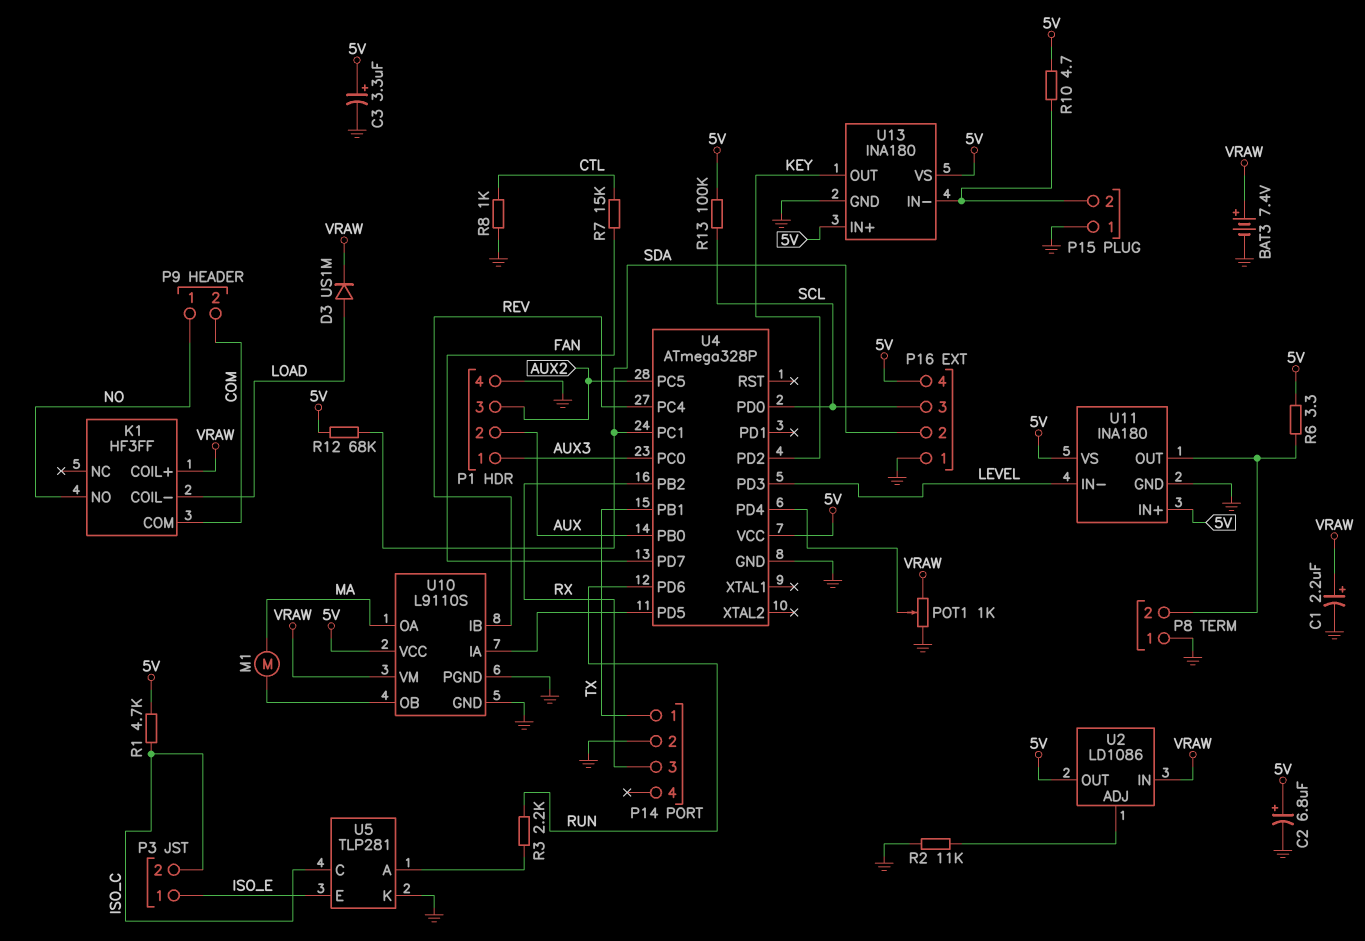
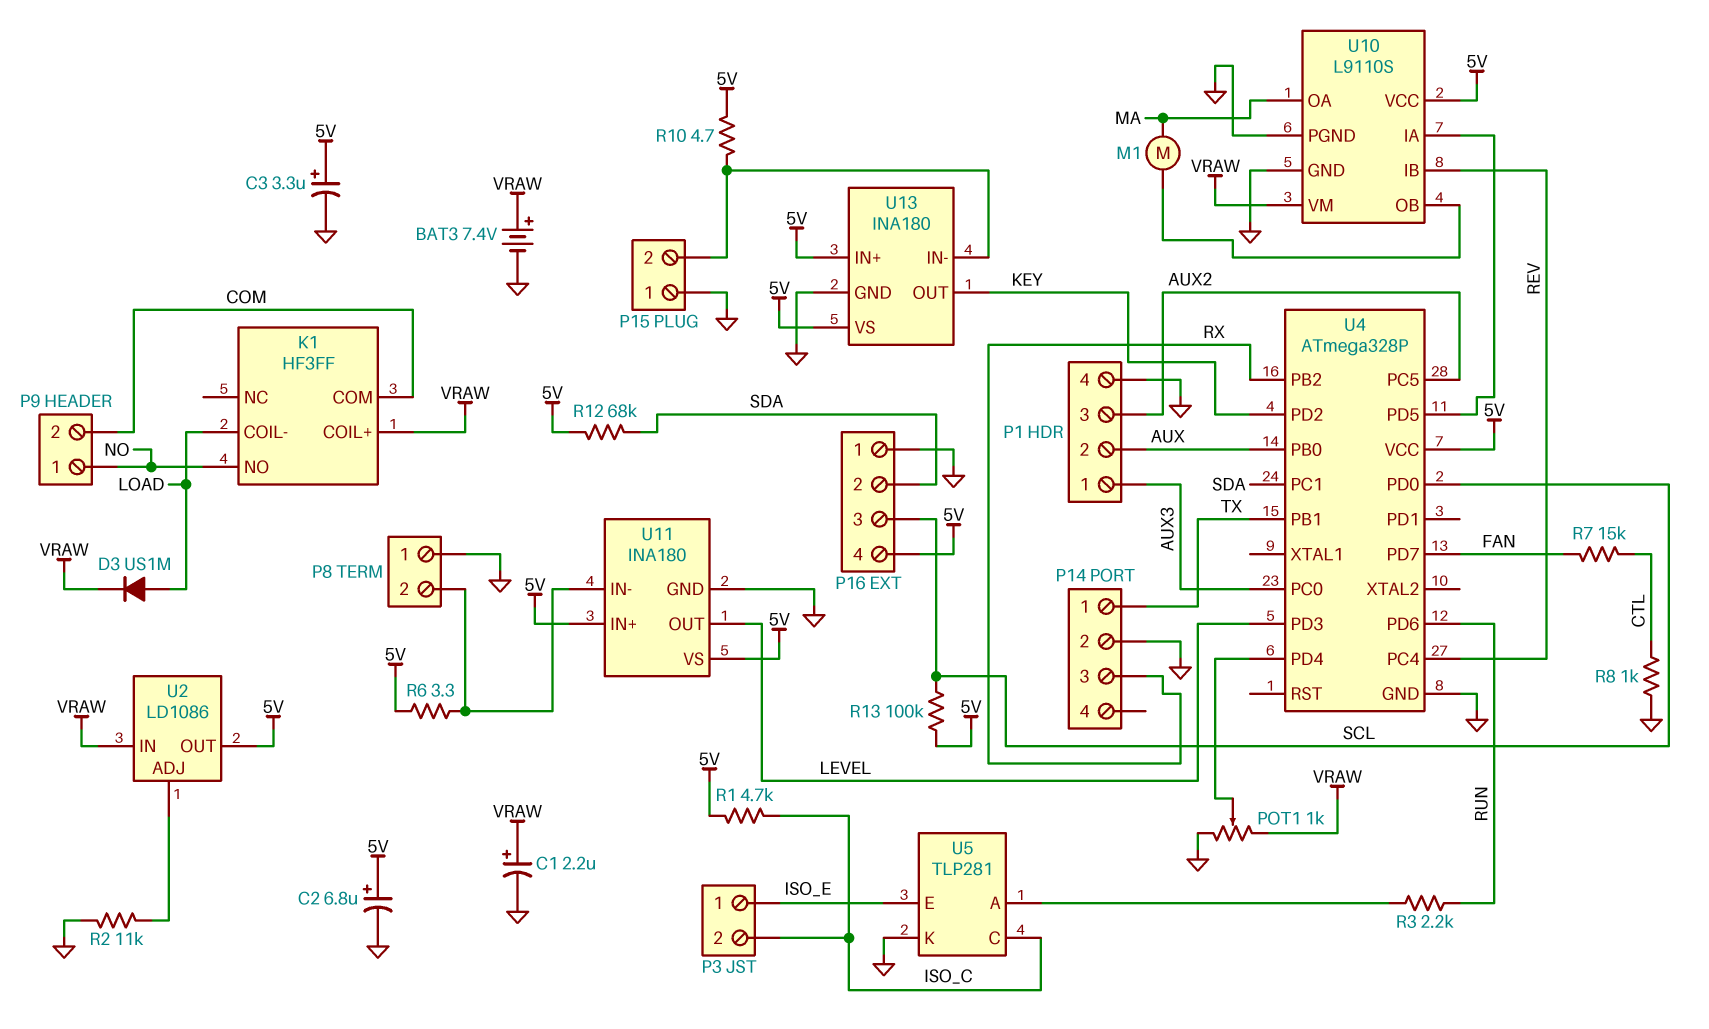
U11 pin IN-: LEVEL -> P8/2
U11 pin OUT: P8/2 -> LEVEL

